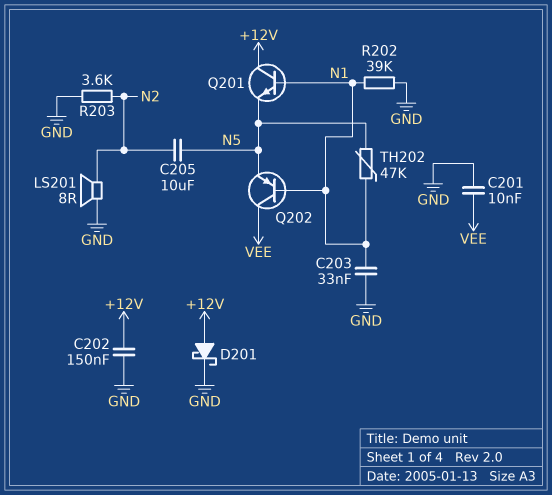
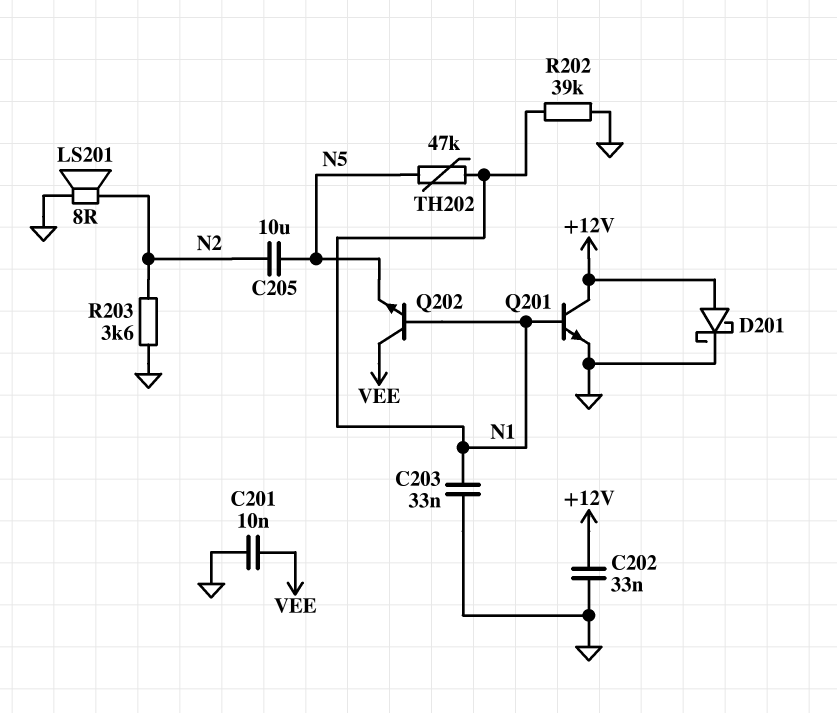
C202: 150nF (+12V, GND) -> 33nF (+12V, GND)
Q201: NPN (B N1, C +12V, E N5) -> NPN (B N1, C +12V, E GND)
Q202: PNP (B N1, C VEE, E N5) -> NPN (B N1, C VEE, E N5)

